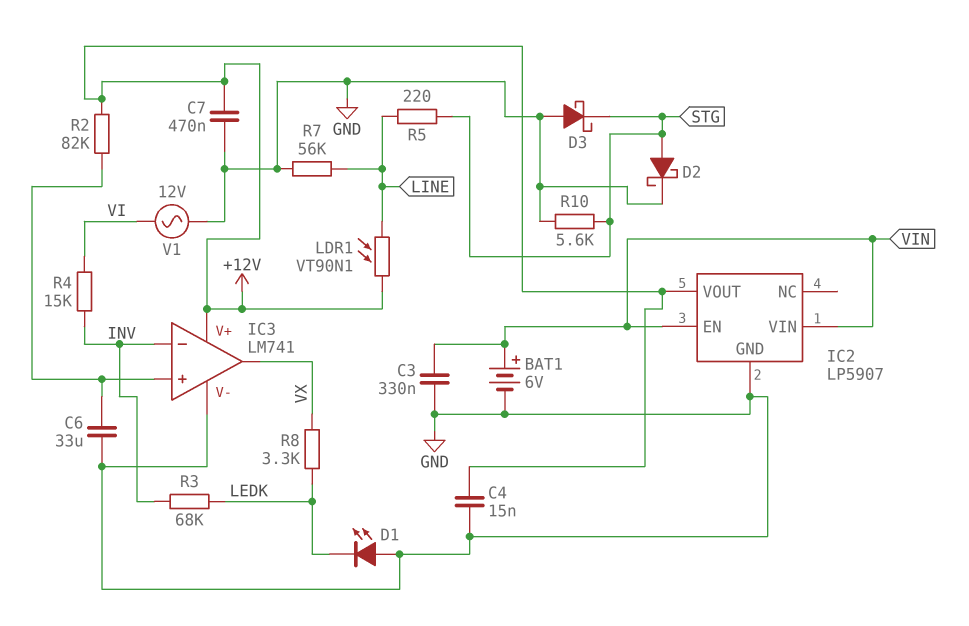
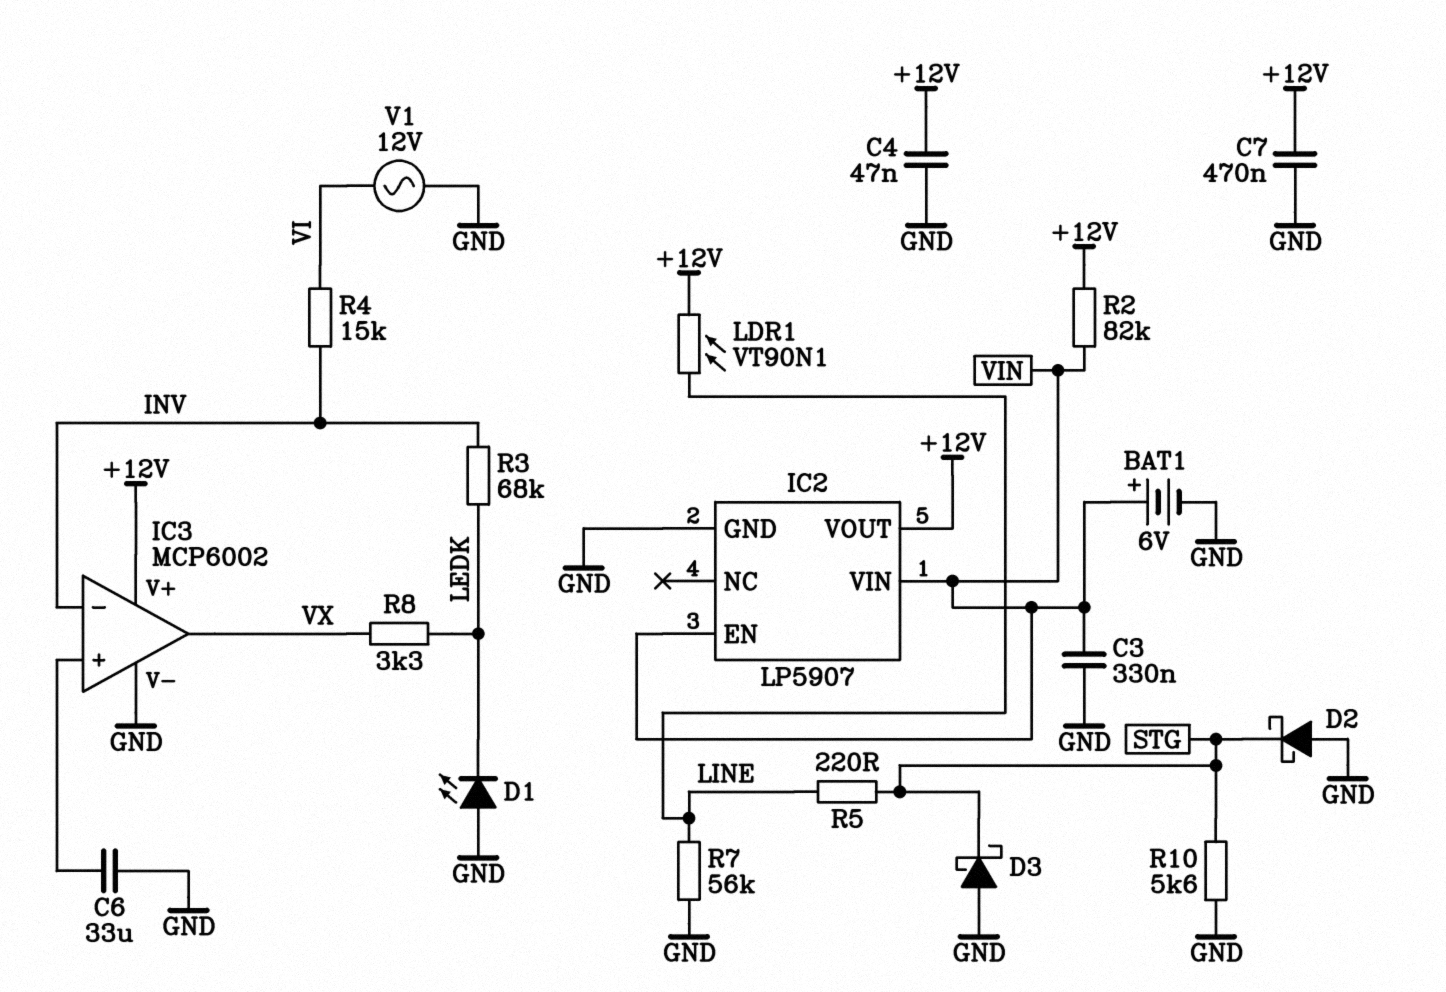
C4: 15nF (+12V, GND) -> 47nF (+12V, GND)
D2: schottky (A STG, K GND) -> schottky (A GND, K STG)
IC3: LM741 -> MCP6002
R2: 82k (+12V, IC3/in+) -> 82k (+12V, VIN)

